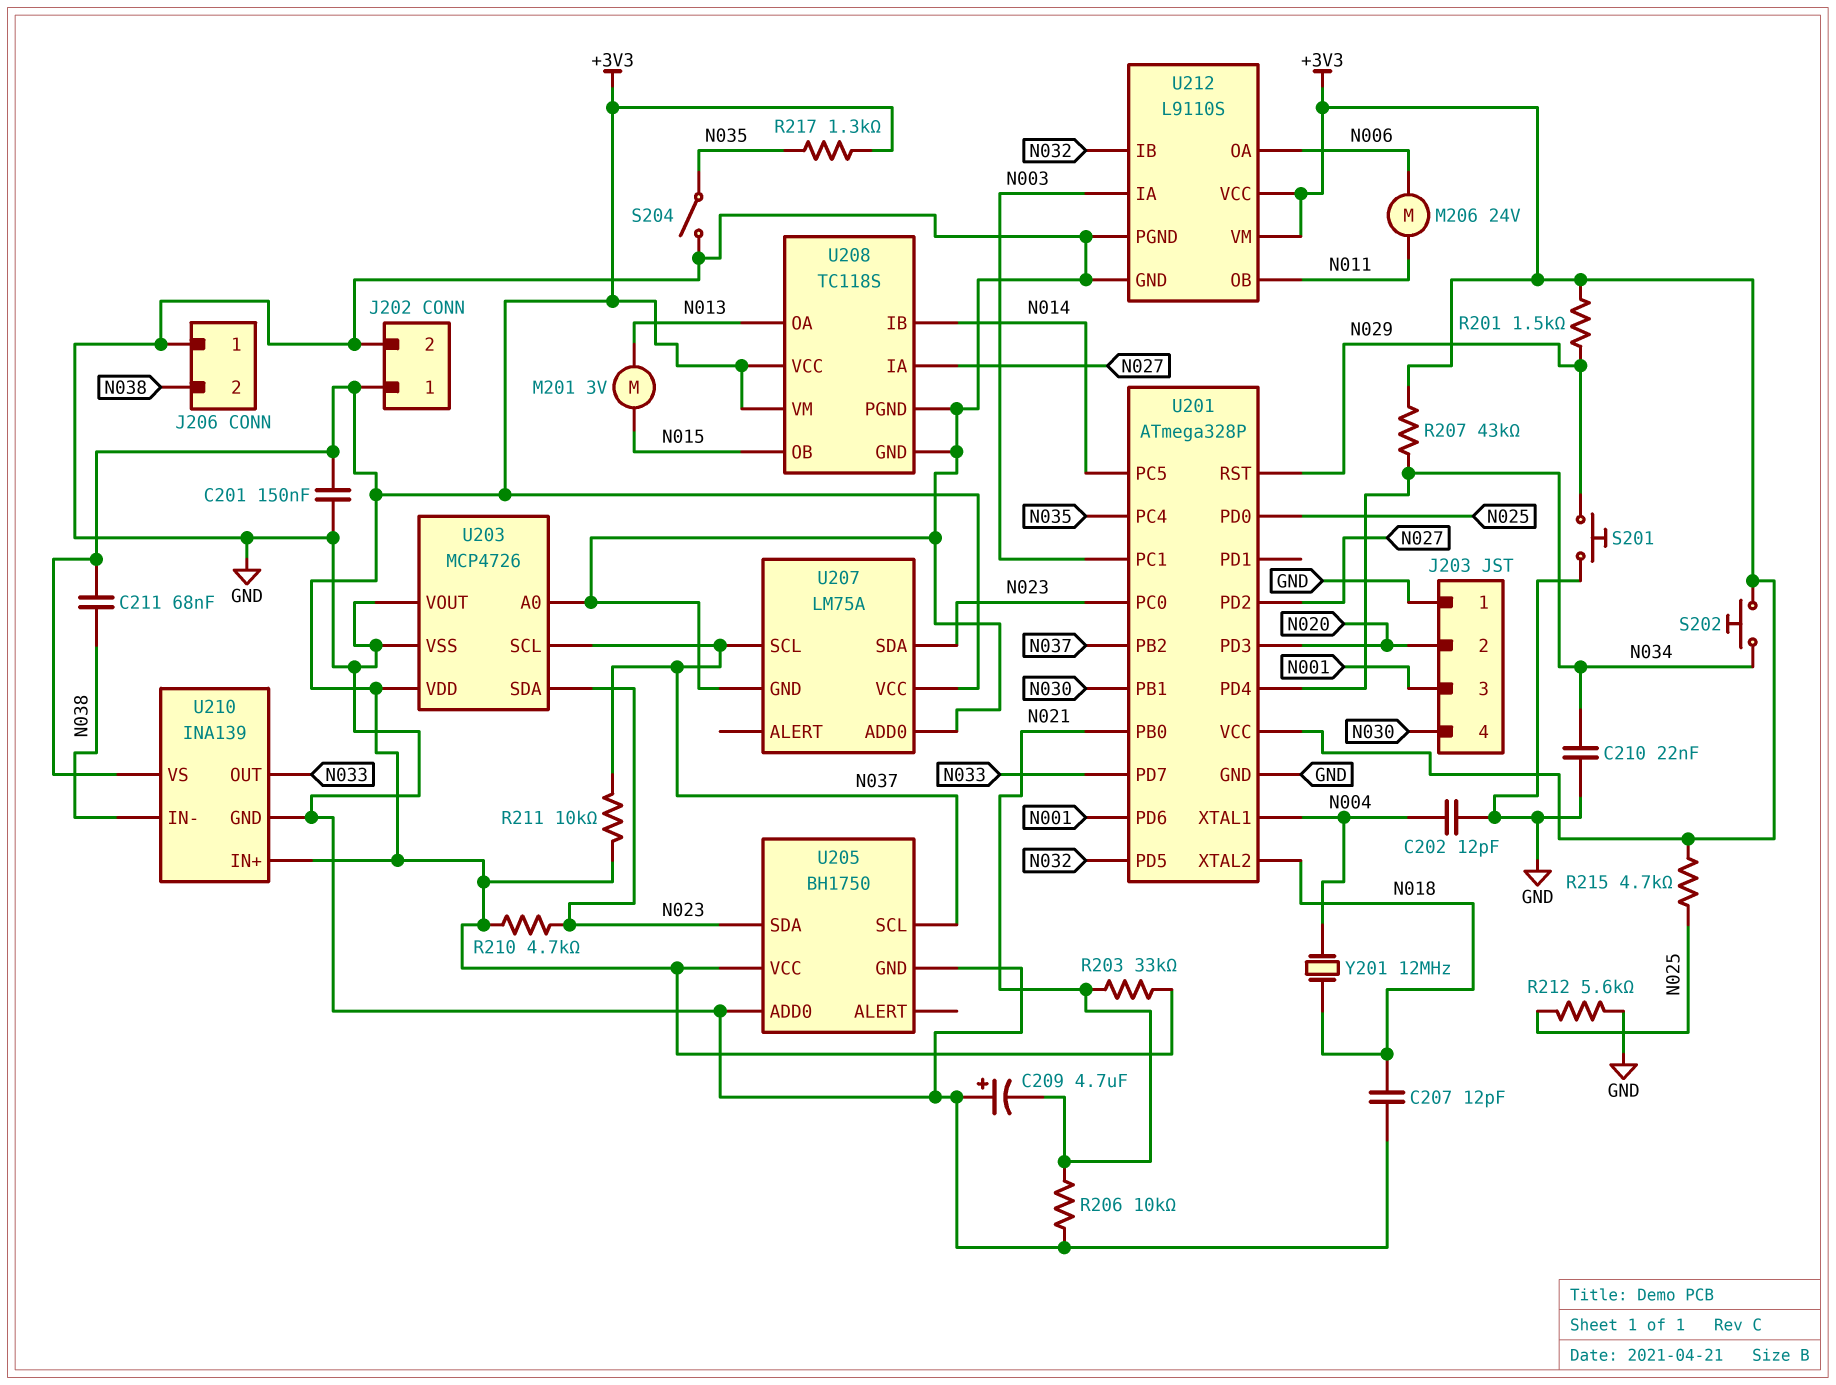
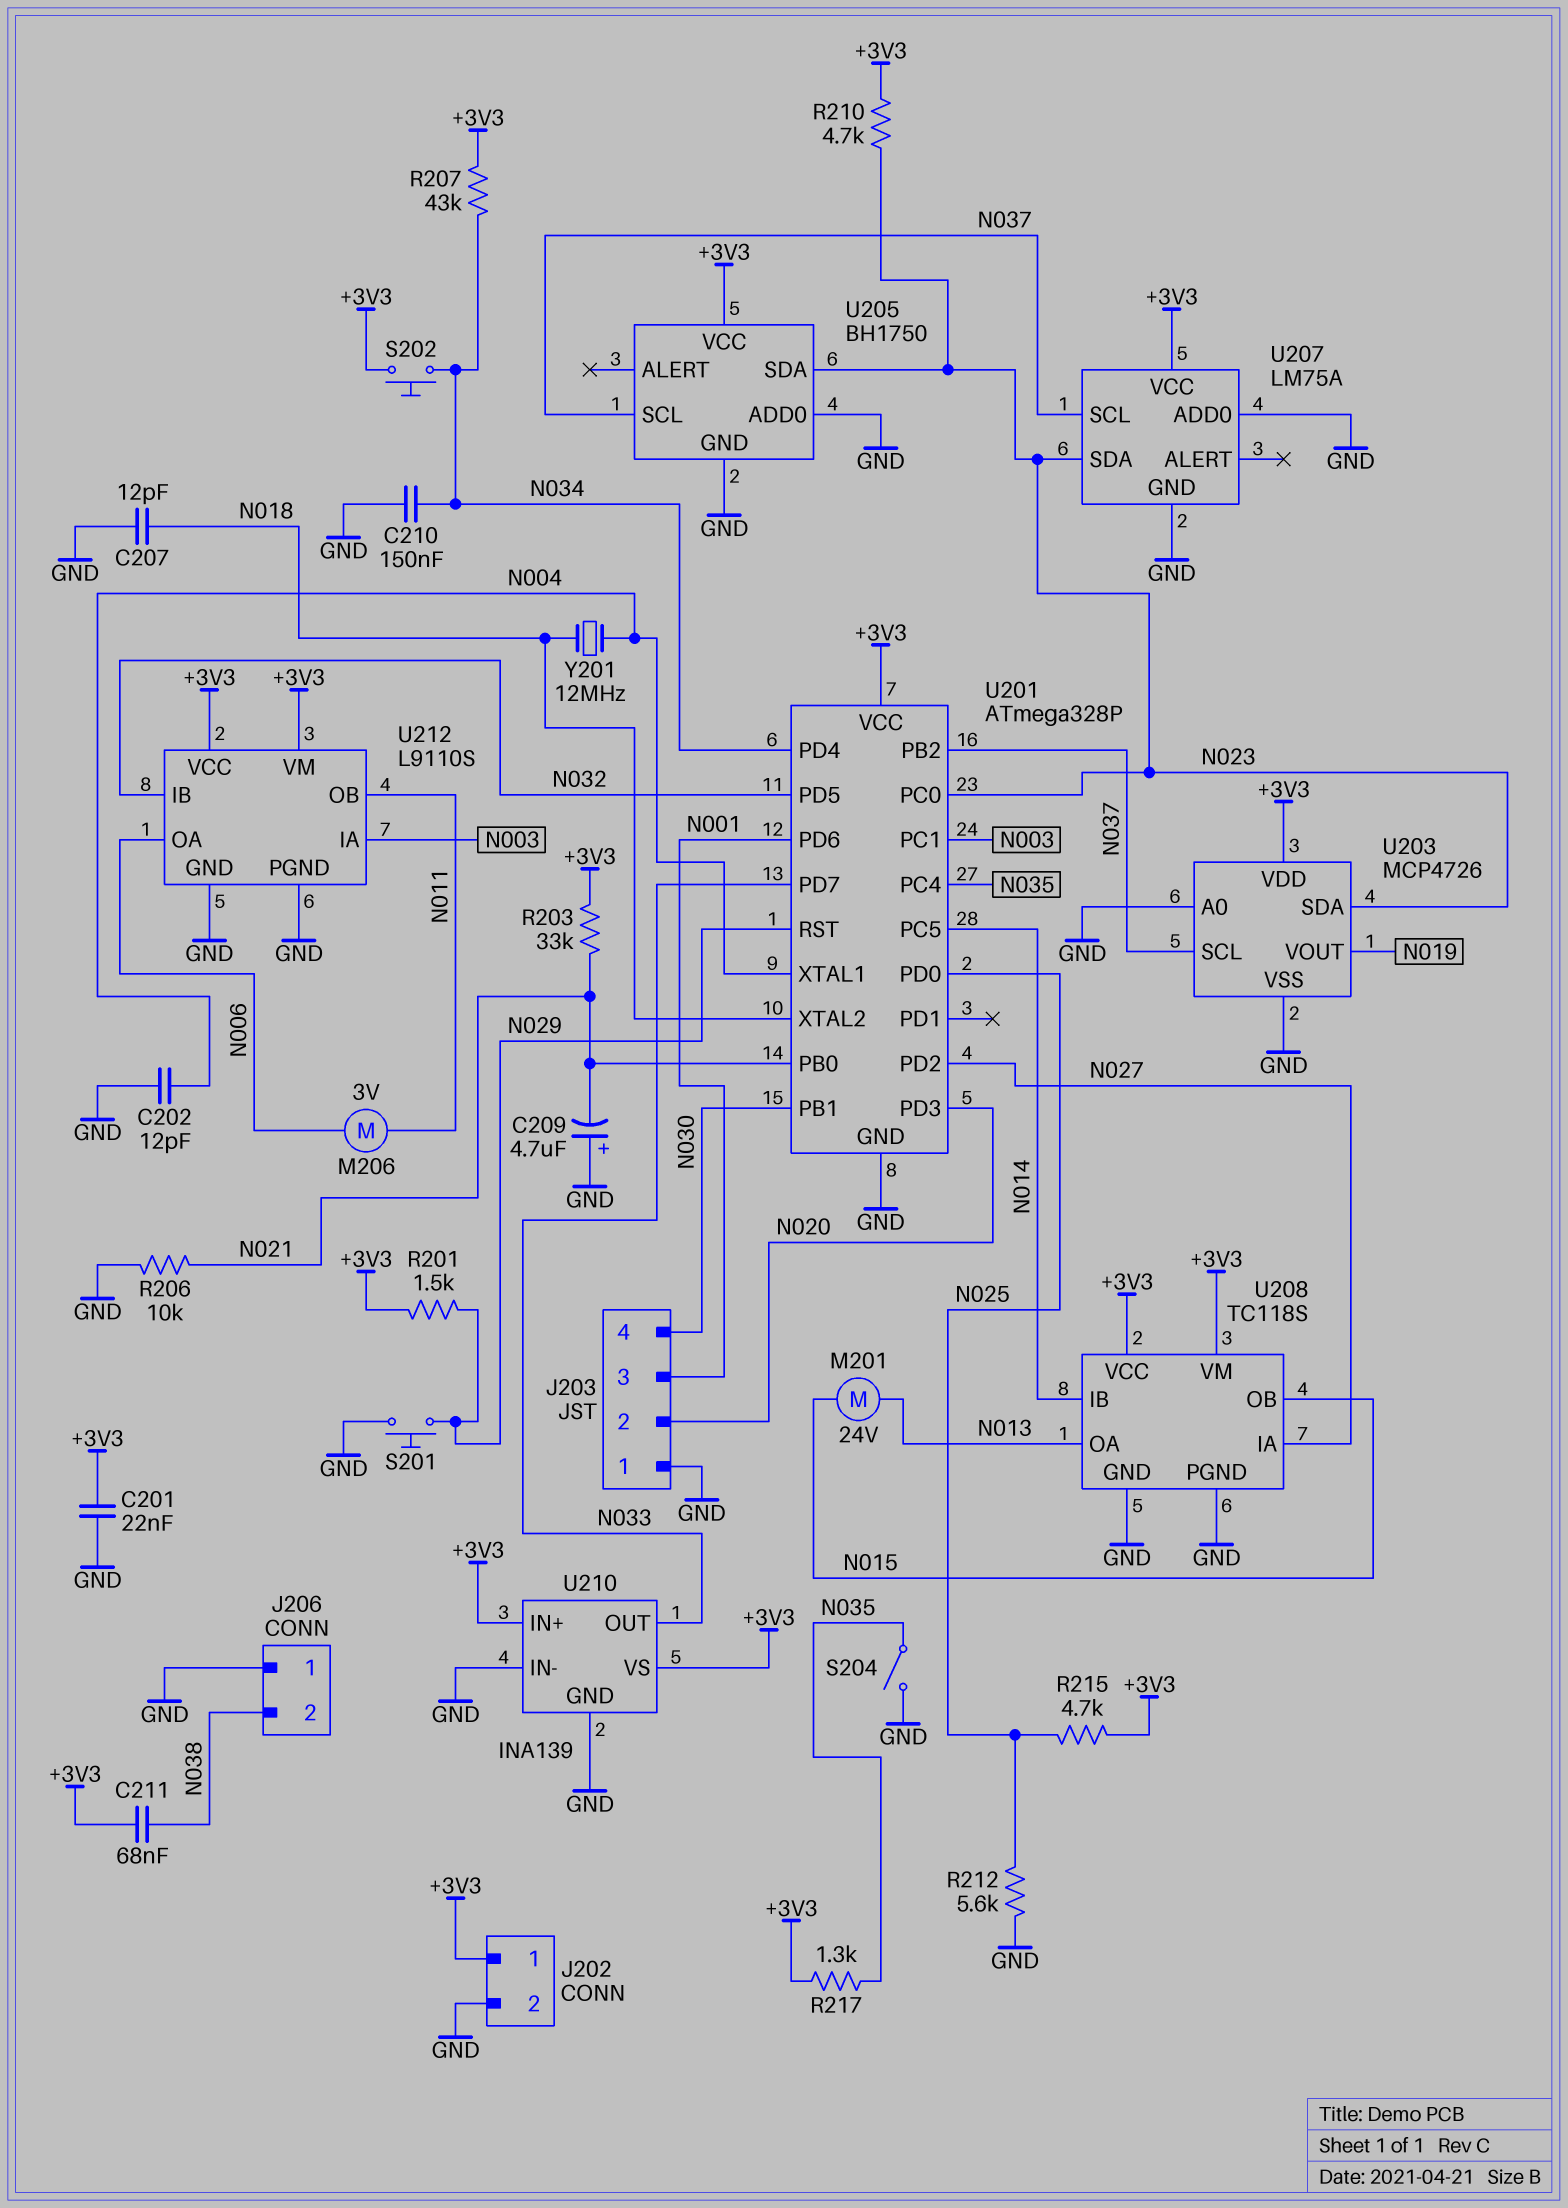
C201: 150nF (+3V3, GND) -> 22nF (+3V3, GND)
C210: 22nF (GND, N034) -> 150nF (GND, N034)
M201: motor 3V (N013, N015) -> motor 24V (N013, N015)
M206: motor 24V (N006, N011) -> motor 3V (N006, N011)
R211: 10k (+3V3, N037) -> none
U203 pin VOUT: GND -> N019
U210 pin IN-: N038 -> GND

